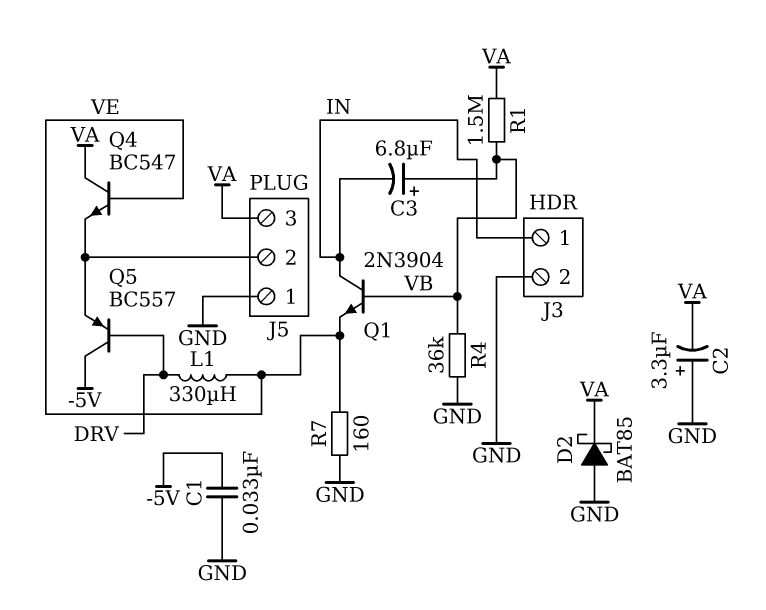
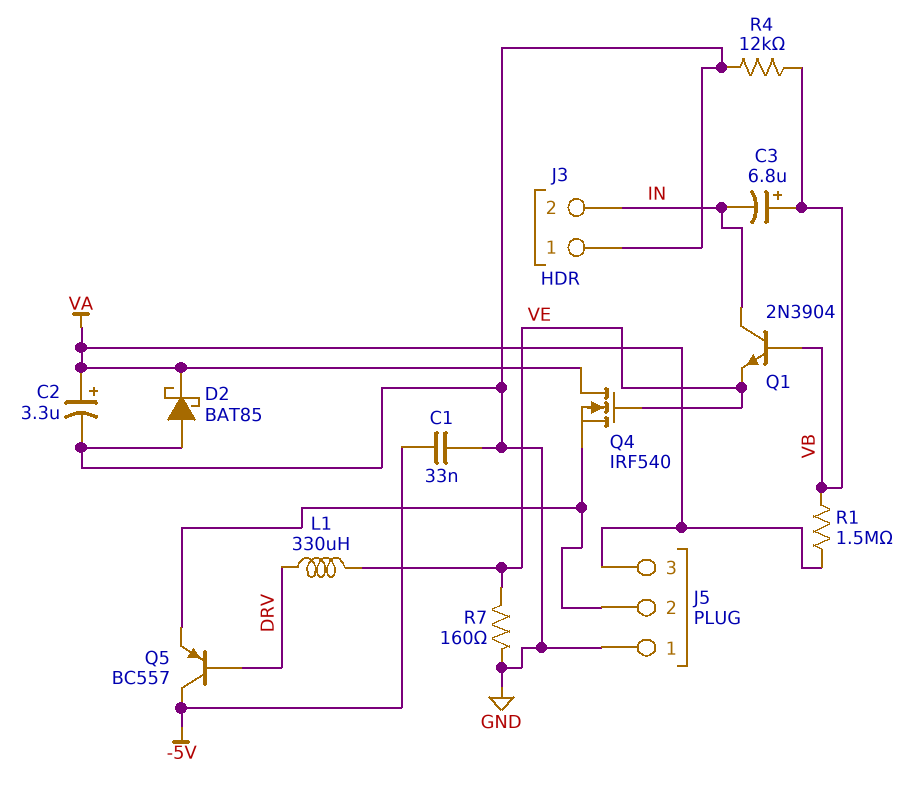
C2: 3.3uF (plus GND, minus VA) -> 3.3uF (plus VA, minus GND)
J3 pin 1: IN -> GND
J3 pin 2: GND -> IN
Q4: NPN BC547 (B VE, C VA, E J5/2) -> NMOS IRF540 (G VE, D VA, S J5/2)
R4: 36k (GND, VB) -> 12k (GND, VB)

